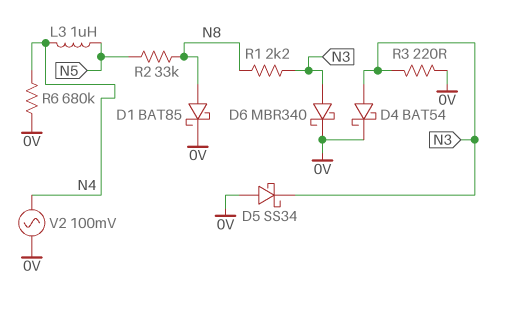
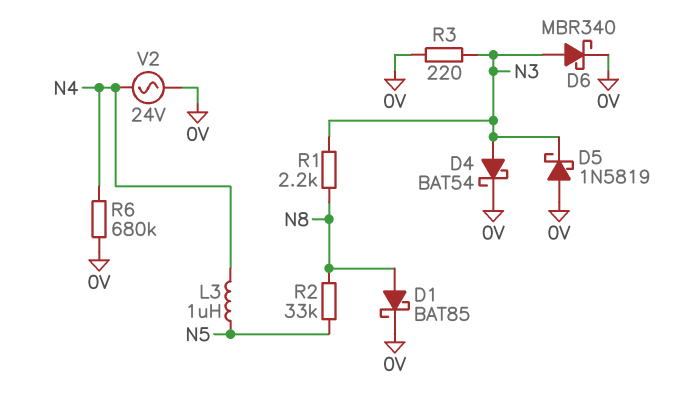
D5: schottky SS34 (A 0V, K N3) -> schottky 1N5819 (A 0V, K N3)
V2: AC 100mV (0V, N4) -> AC 24V (0V, N4)

